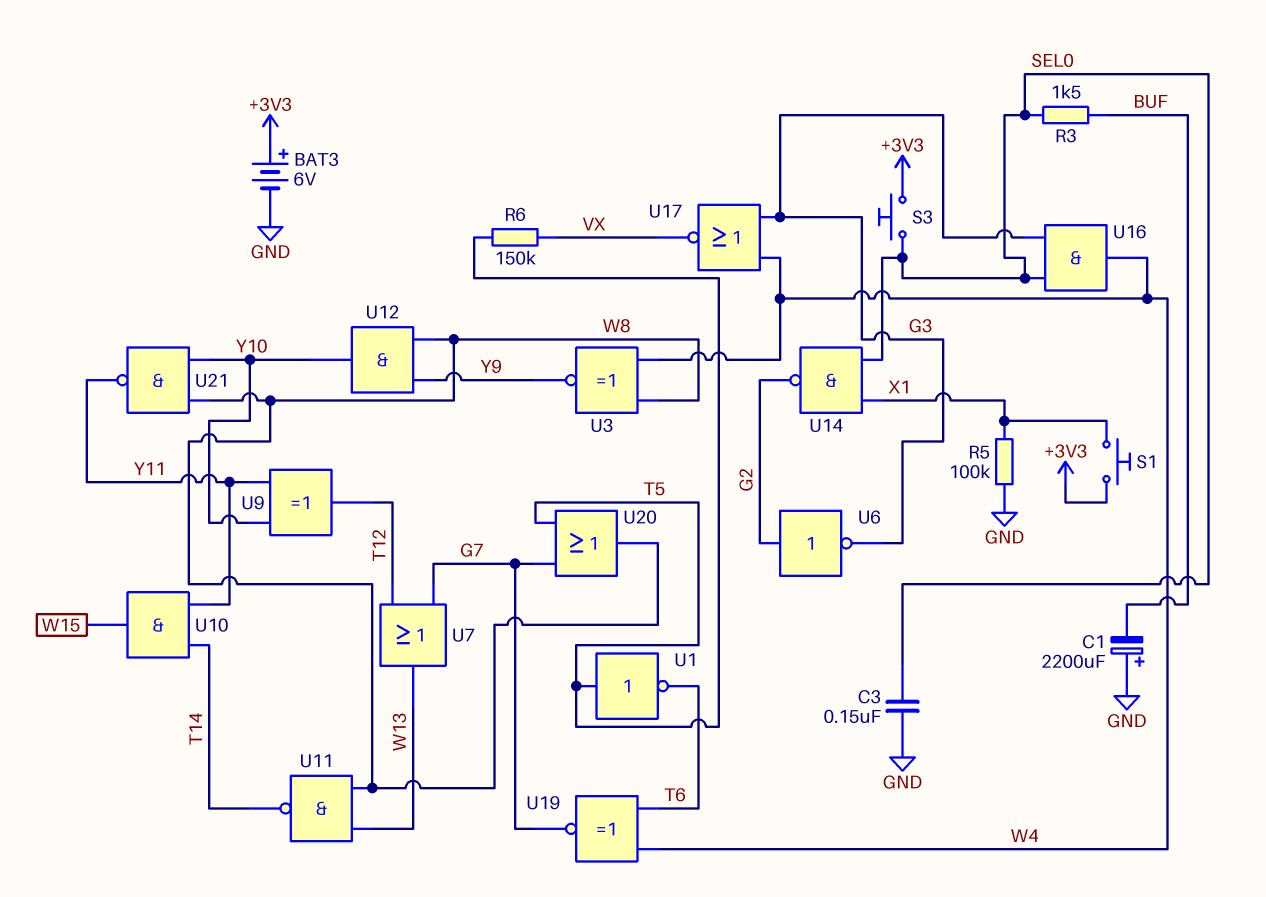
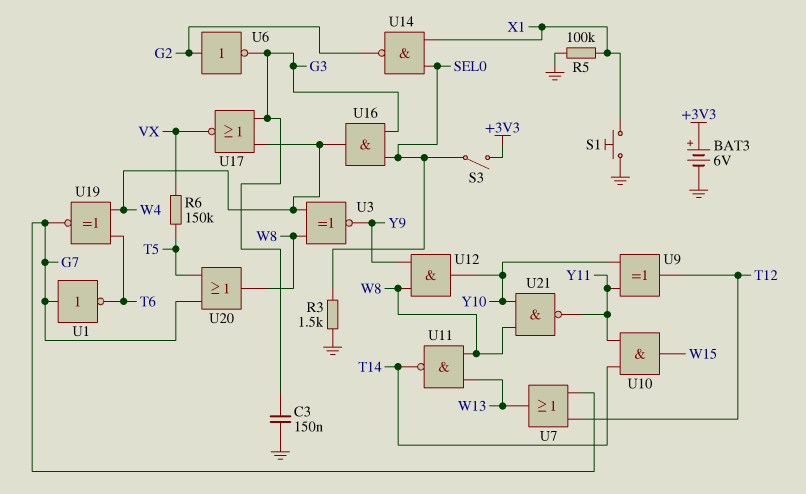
C1: 2200uF (plus GND, minus BUF) -> none
C3: 150nF (GND, SEL0) -> 150nF (G3, GND)
R3: 1.5k (BUF, SEL0) -> 1.5k (GND, SEL0)
S1: button (+3V3, X1) -> button (GND, X1)
S3: button (+3V3, SEL0) -> switch (+3V3, SEL0)
U1: NOT (in T5, out T6) -> NOT (in G7, out T6)

